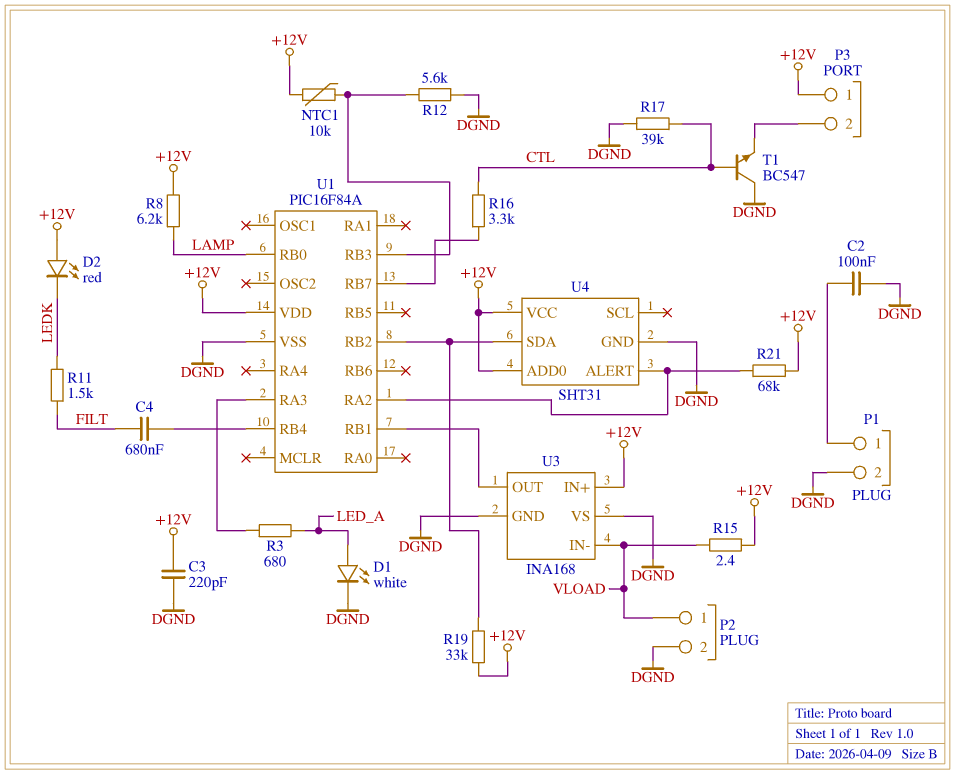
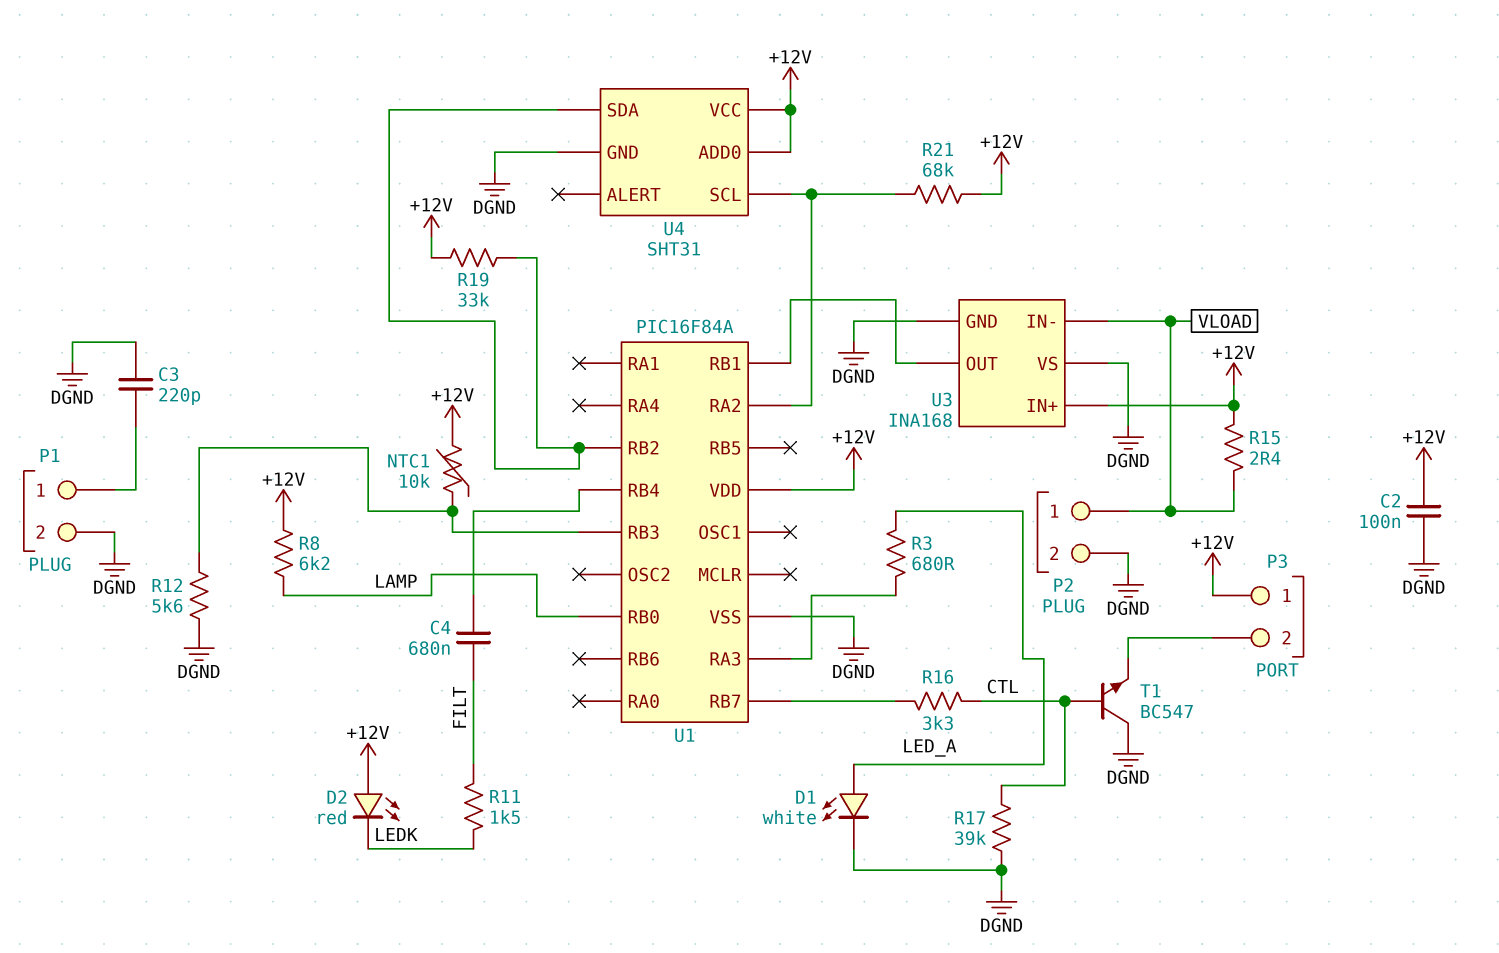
C2: 100nF (DGND, P1/1) -> 100nF (+12V, DGND)
C3: 220pF (+12V, DGND) -> 220pF (DGND, P1/1)
U4 pin ALERT: U1/RA2 -> none
U4 pin SCL: none -> U1/RA2

